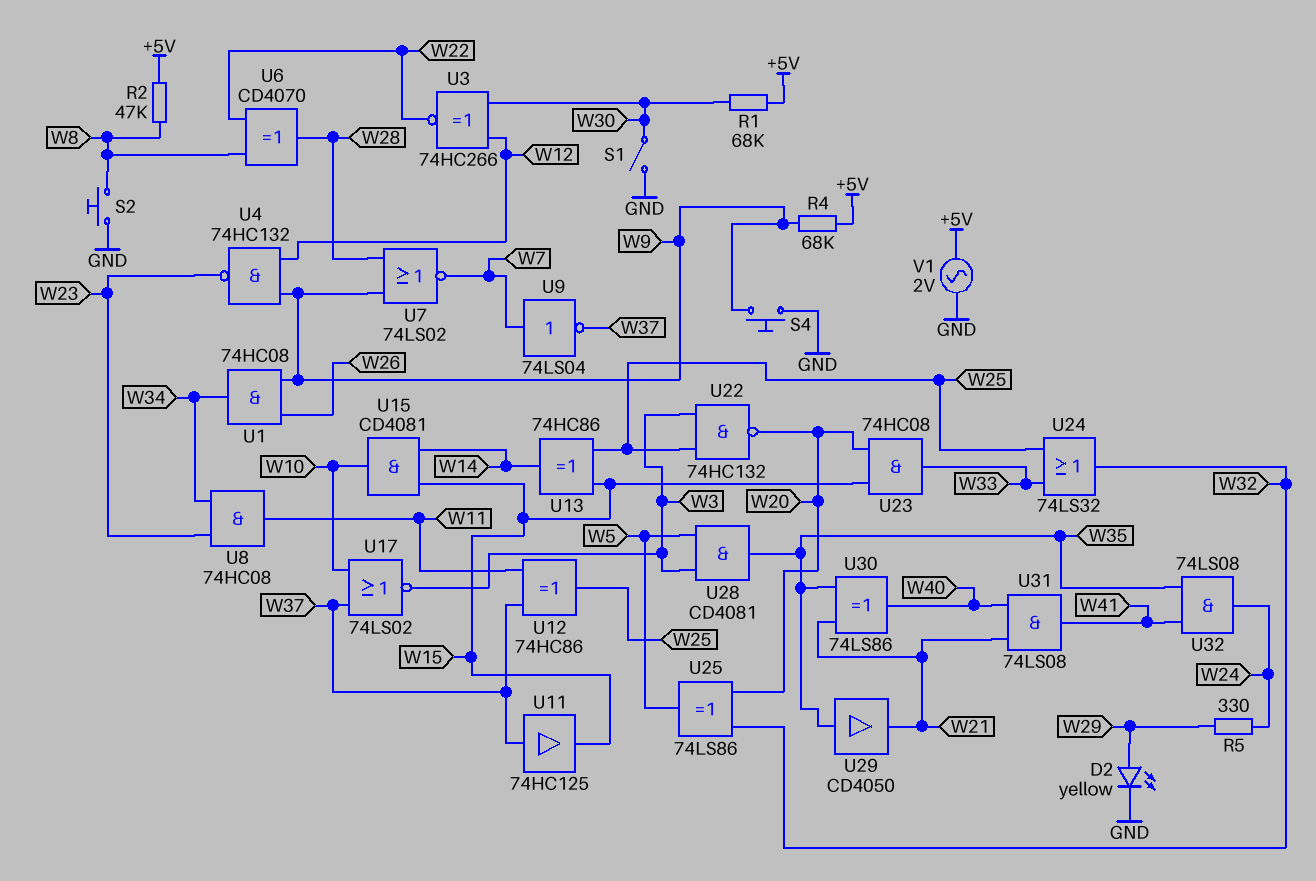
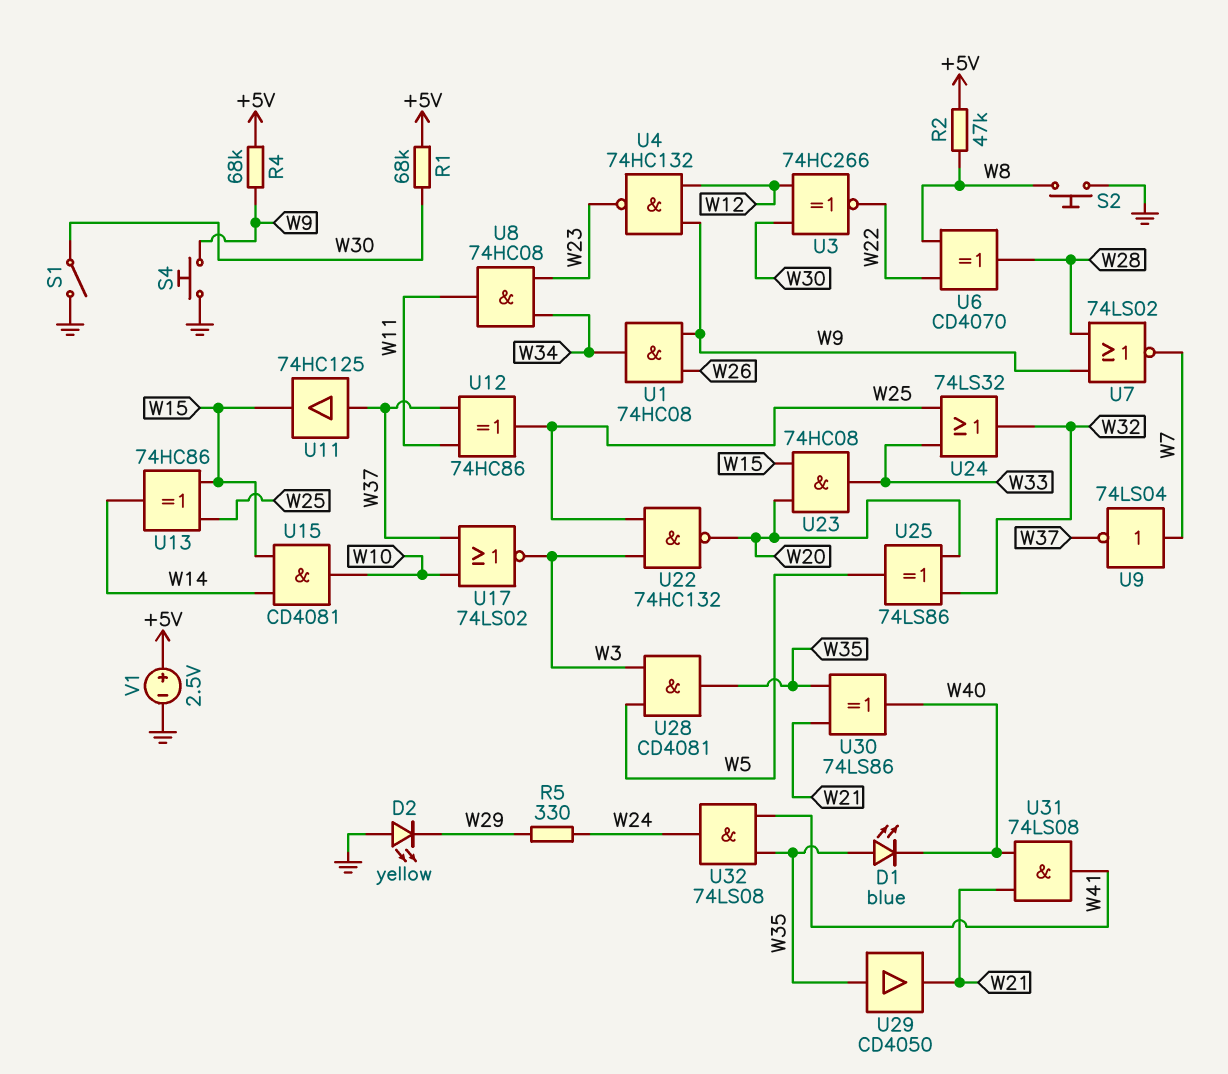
D1: none -> LED blue (A W35, K W40)
D2: LED yellow (A W29, K GND) -> LED yellow (A GND, K W29)
V1: AC 2V (+5V, GND) -> 2.5V (plus +5V, minus GND)

